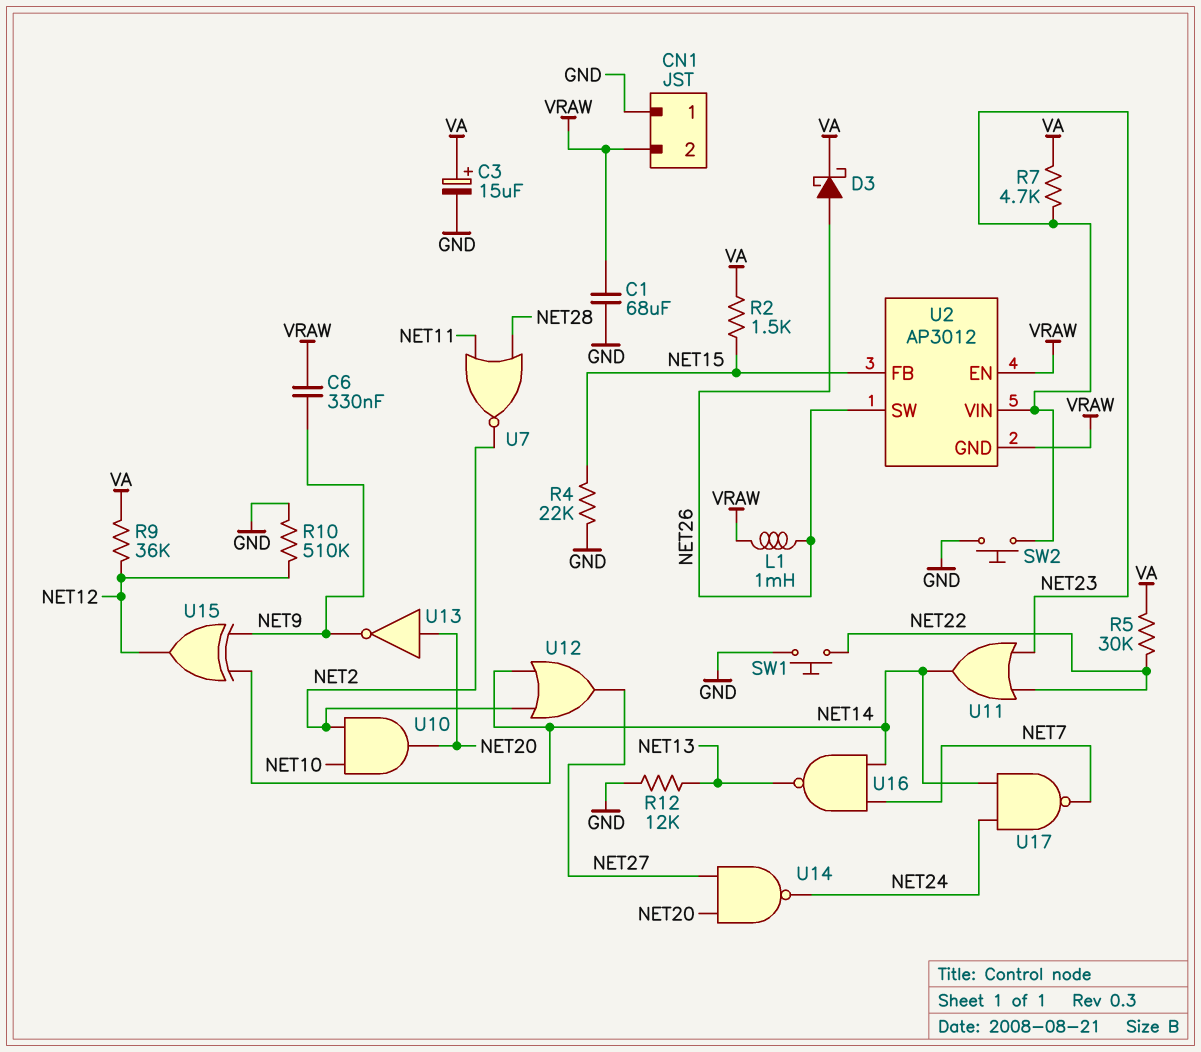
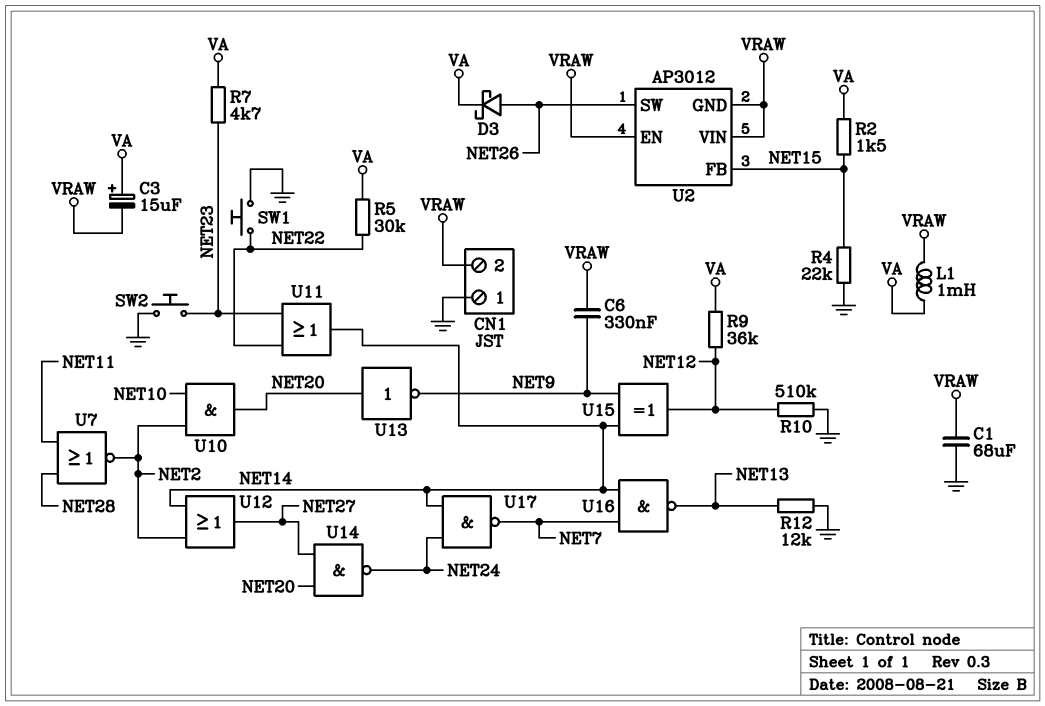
C3: 15uF (plus VA, minus GND) -> 15uF (plus VA, minus VRAW)
L1: 1mH (NET26, VRAW) -> 1mH (VA, VRAW)
U2 pin VIN: NET23 -> VRAW

